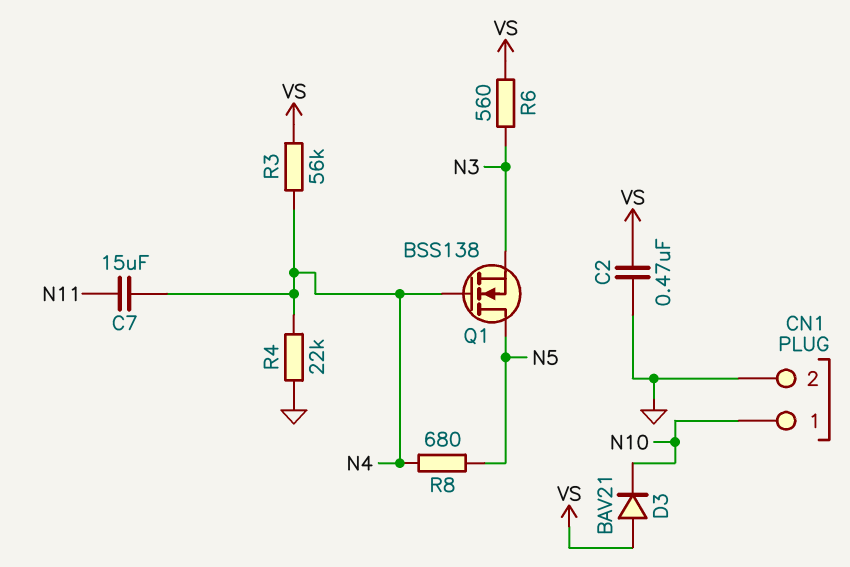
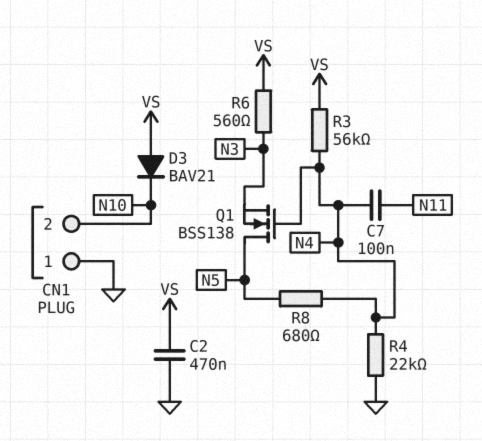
C7: 15uF (N4, N11) -> 100nF (N4, N11)
CN1 pin 1: N10 -> GND
CN1 pin 2: GND -> N10

